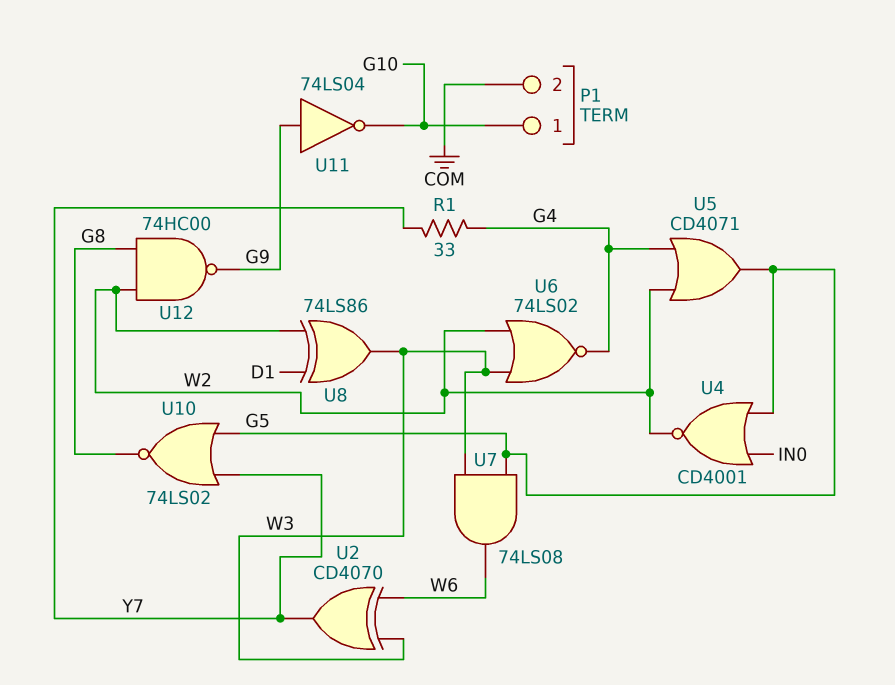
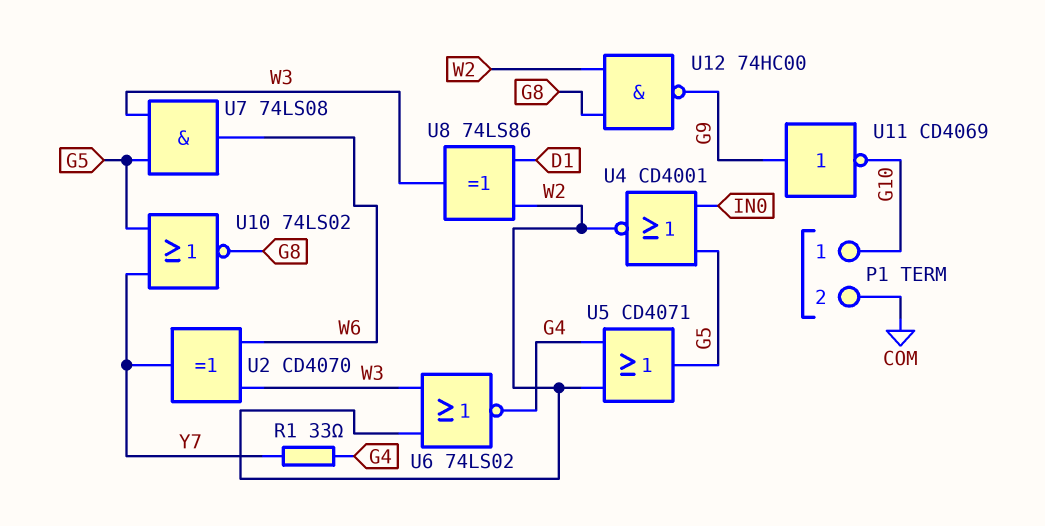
U11: NOT 74LS04 (in G9, out G10) -> NOT CD4069 (in G9, out G10)

